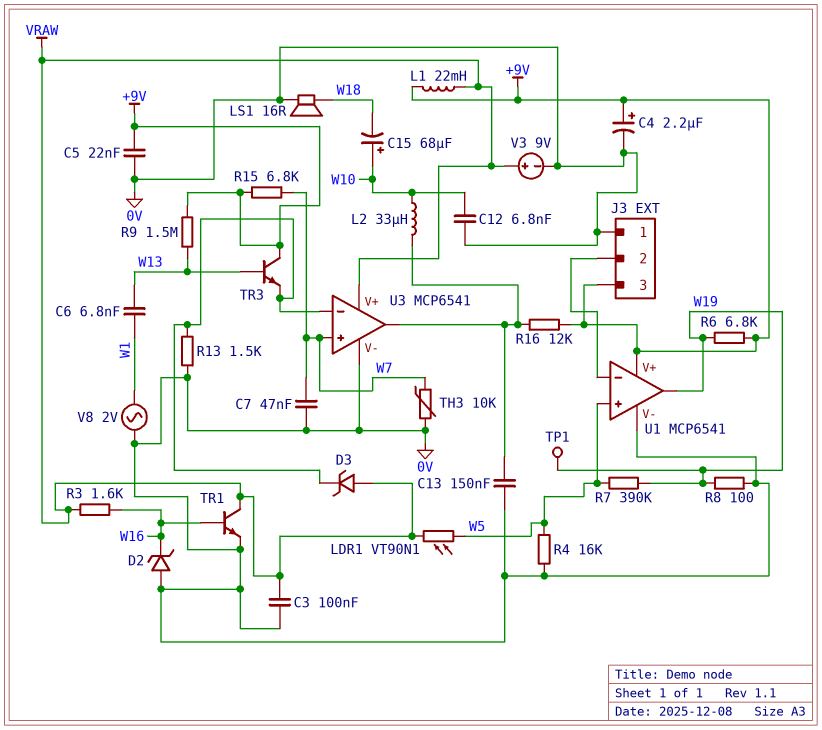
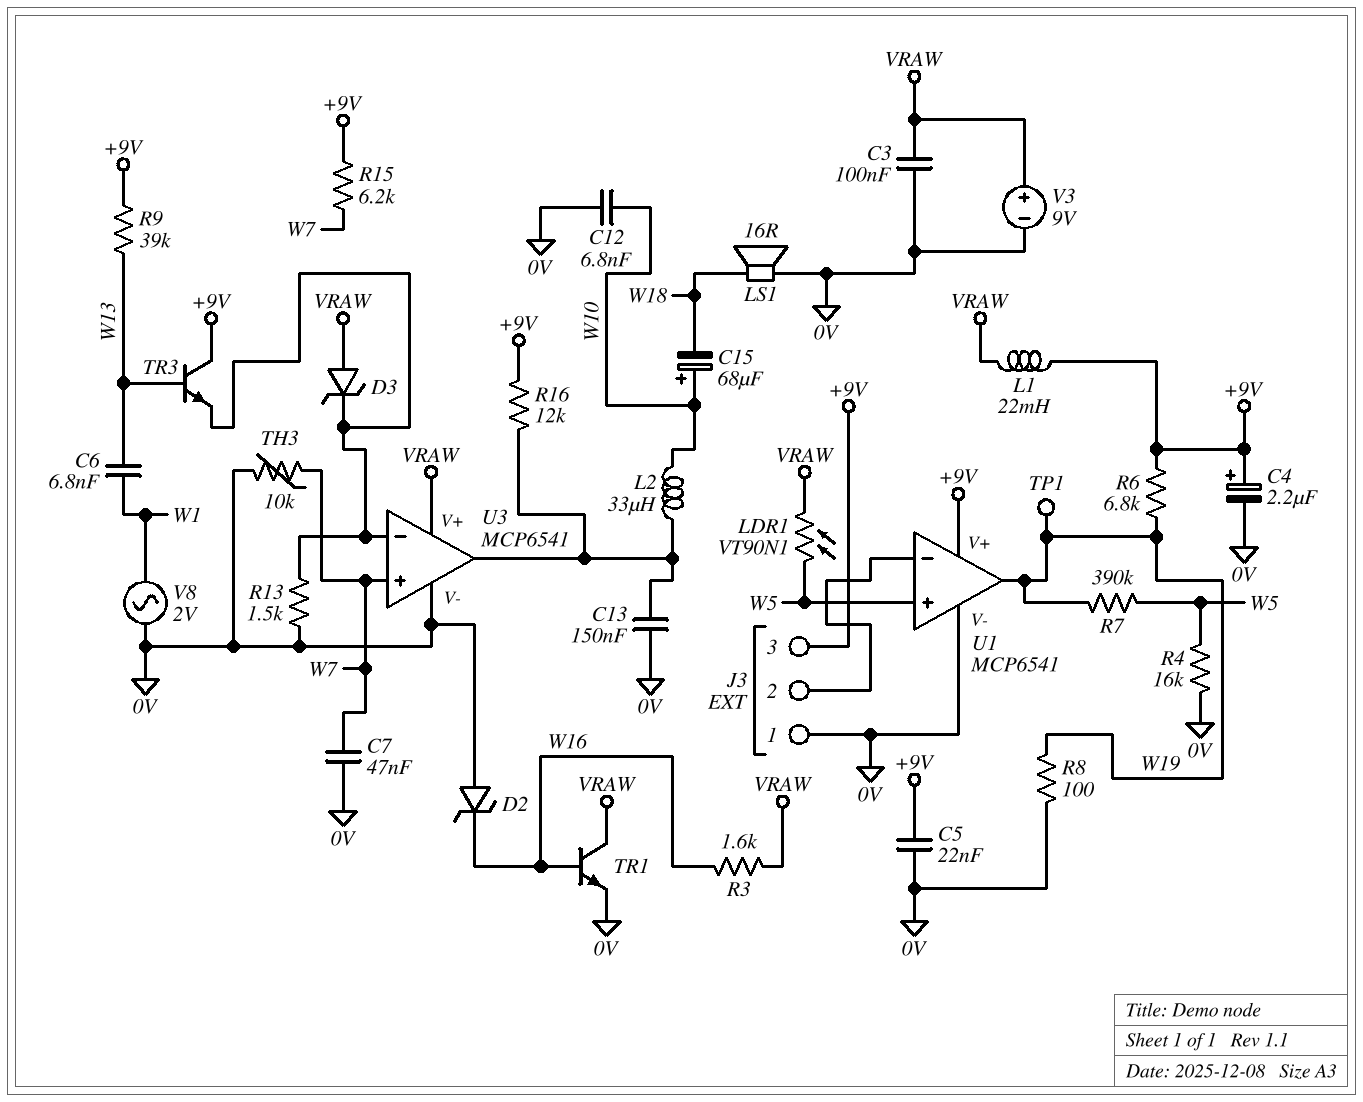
R9: 1.5M (+9V, W13) -> 39k (+9V, W13)
R15: 6.8k (+9V, W7) -> 6.2k (+9V, W7)

